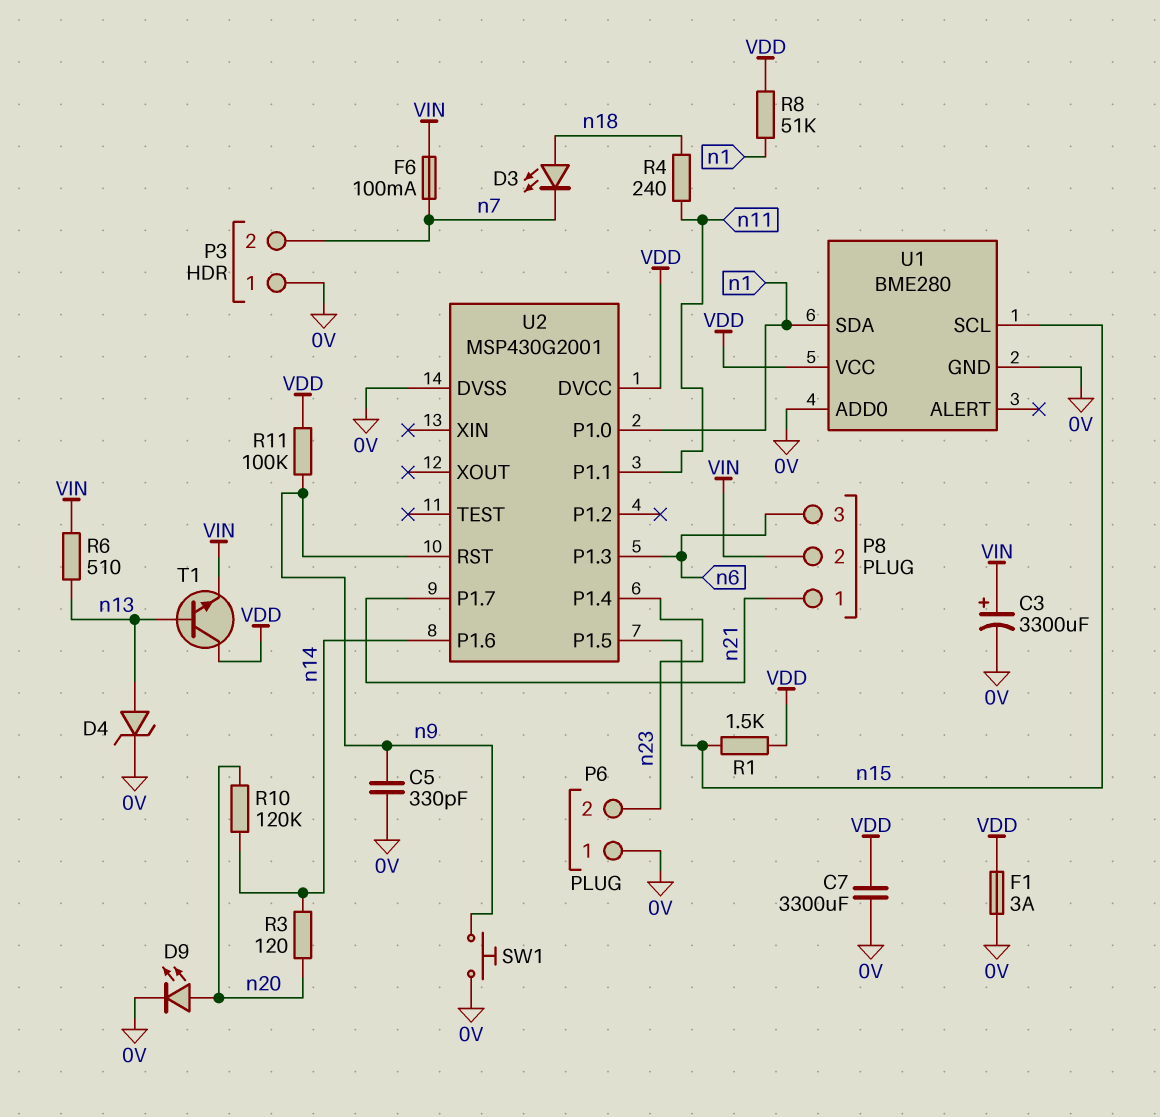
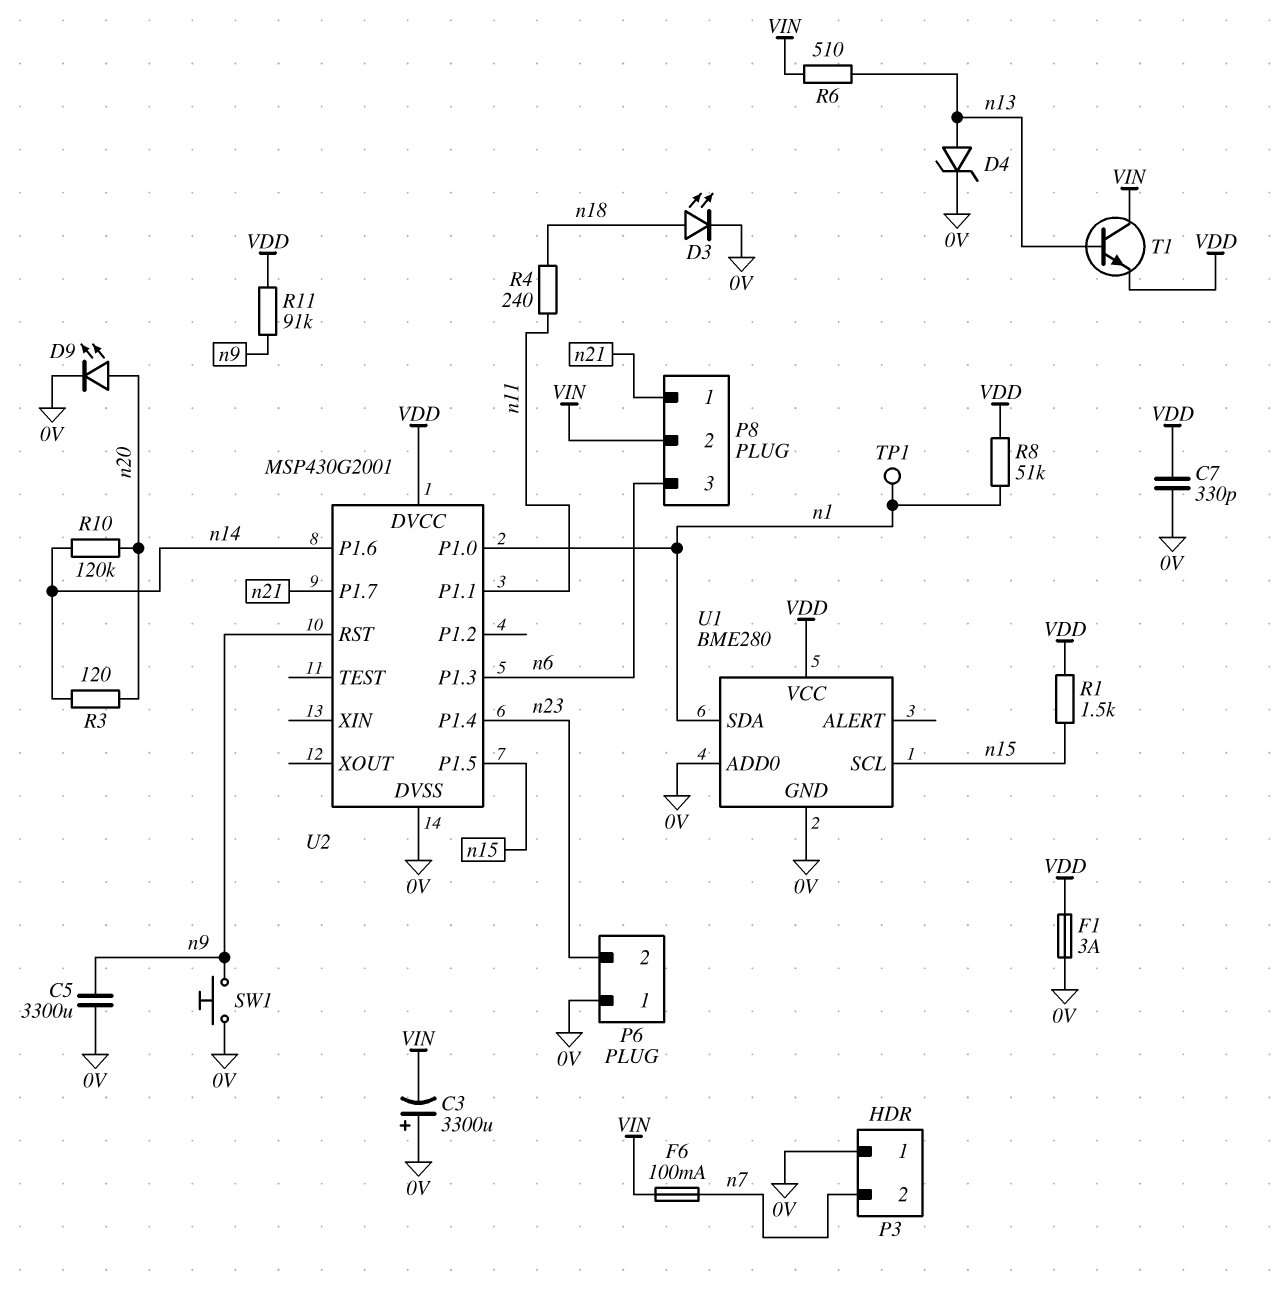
C3: 3300uF (plus VIN, minus 0V) -> 3300uF (plus 0V, minus VIN)
C5: 330pF (0V, n9) -> 3300uF (0V, n9)
C7: 3300uF (0V, VDD) -> 330pF (0V, VDD)
D3: LED (A n18, K n7) -> LED (A n18, K 0V)
R11: 100k (VDD, n9) -> 91k (VDD, n9)
T1: NPN (B n13, C VDD, E VIN) -> NPN (B n13, C VIN, E VDD)
TP1: none -> test point (n1)

